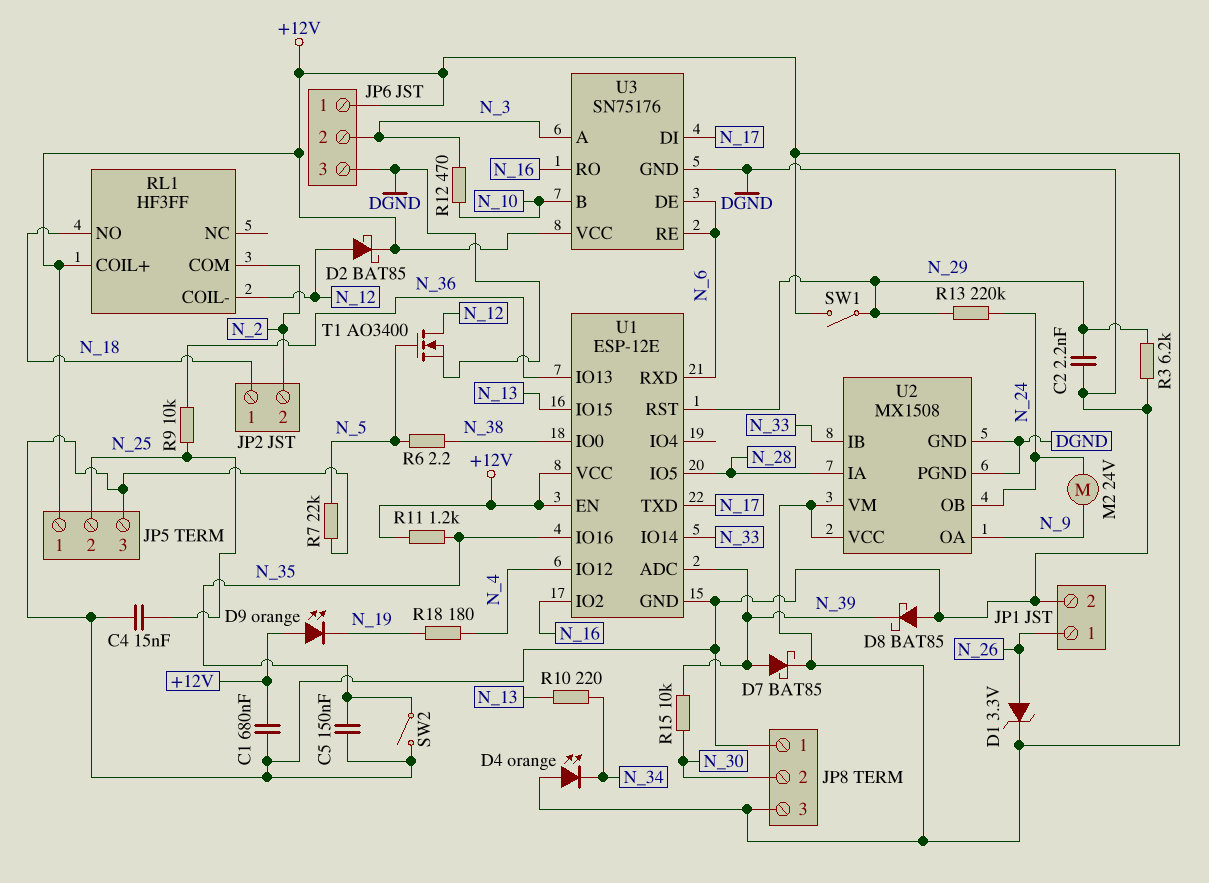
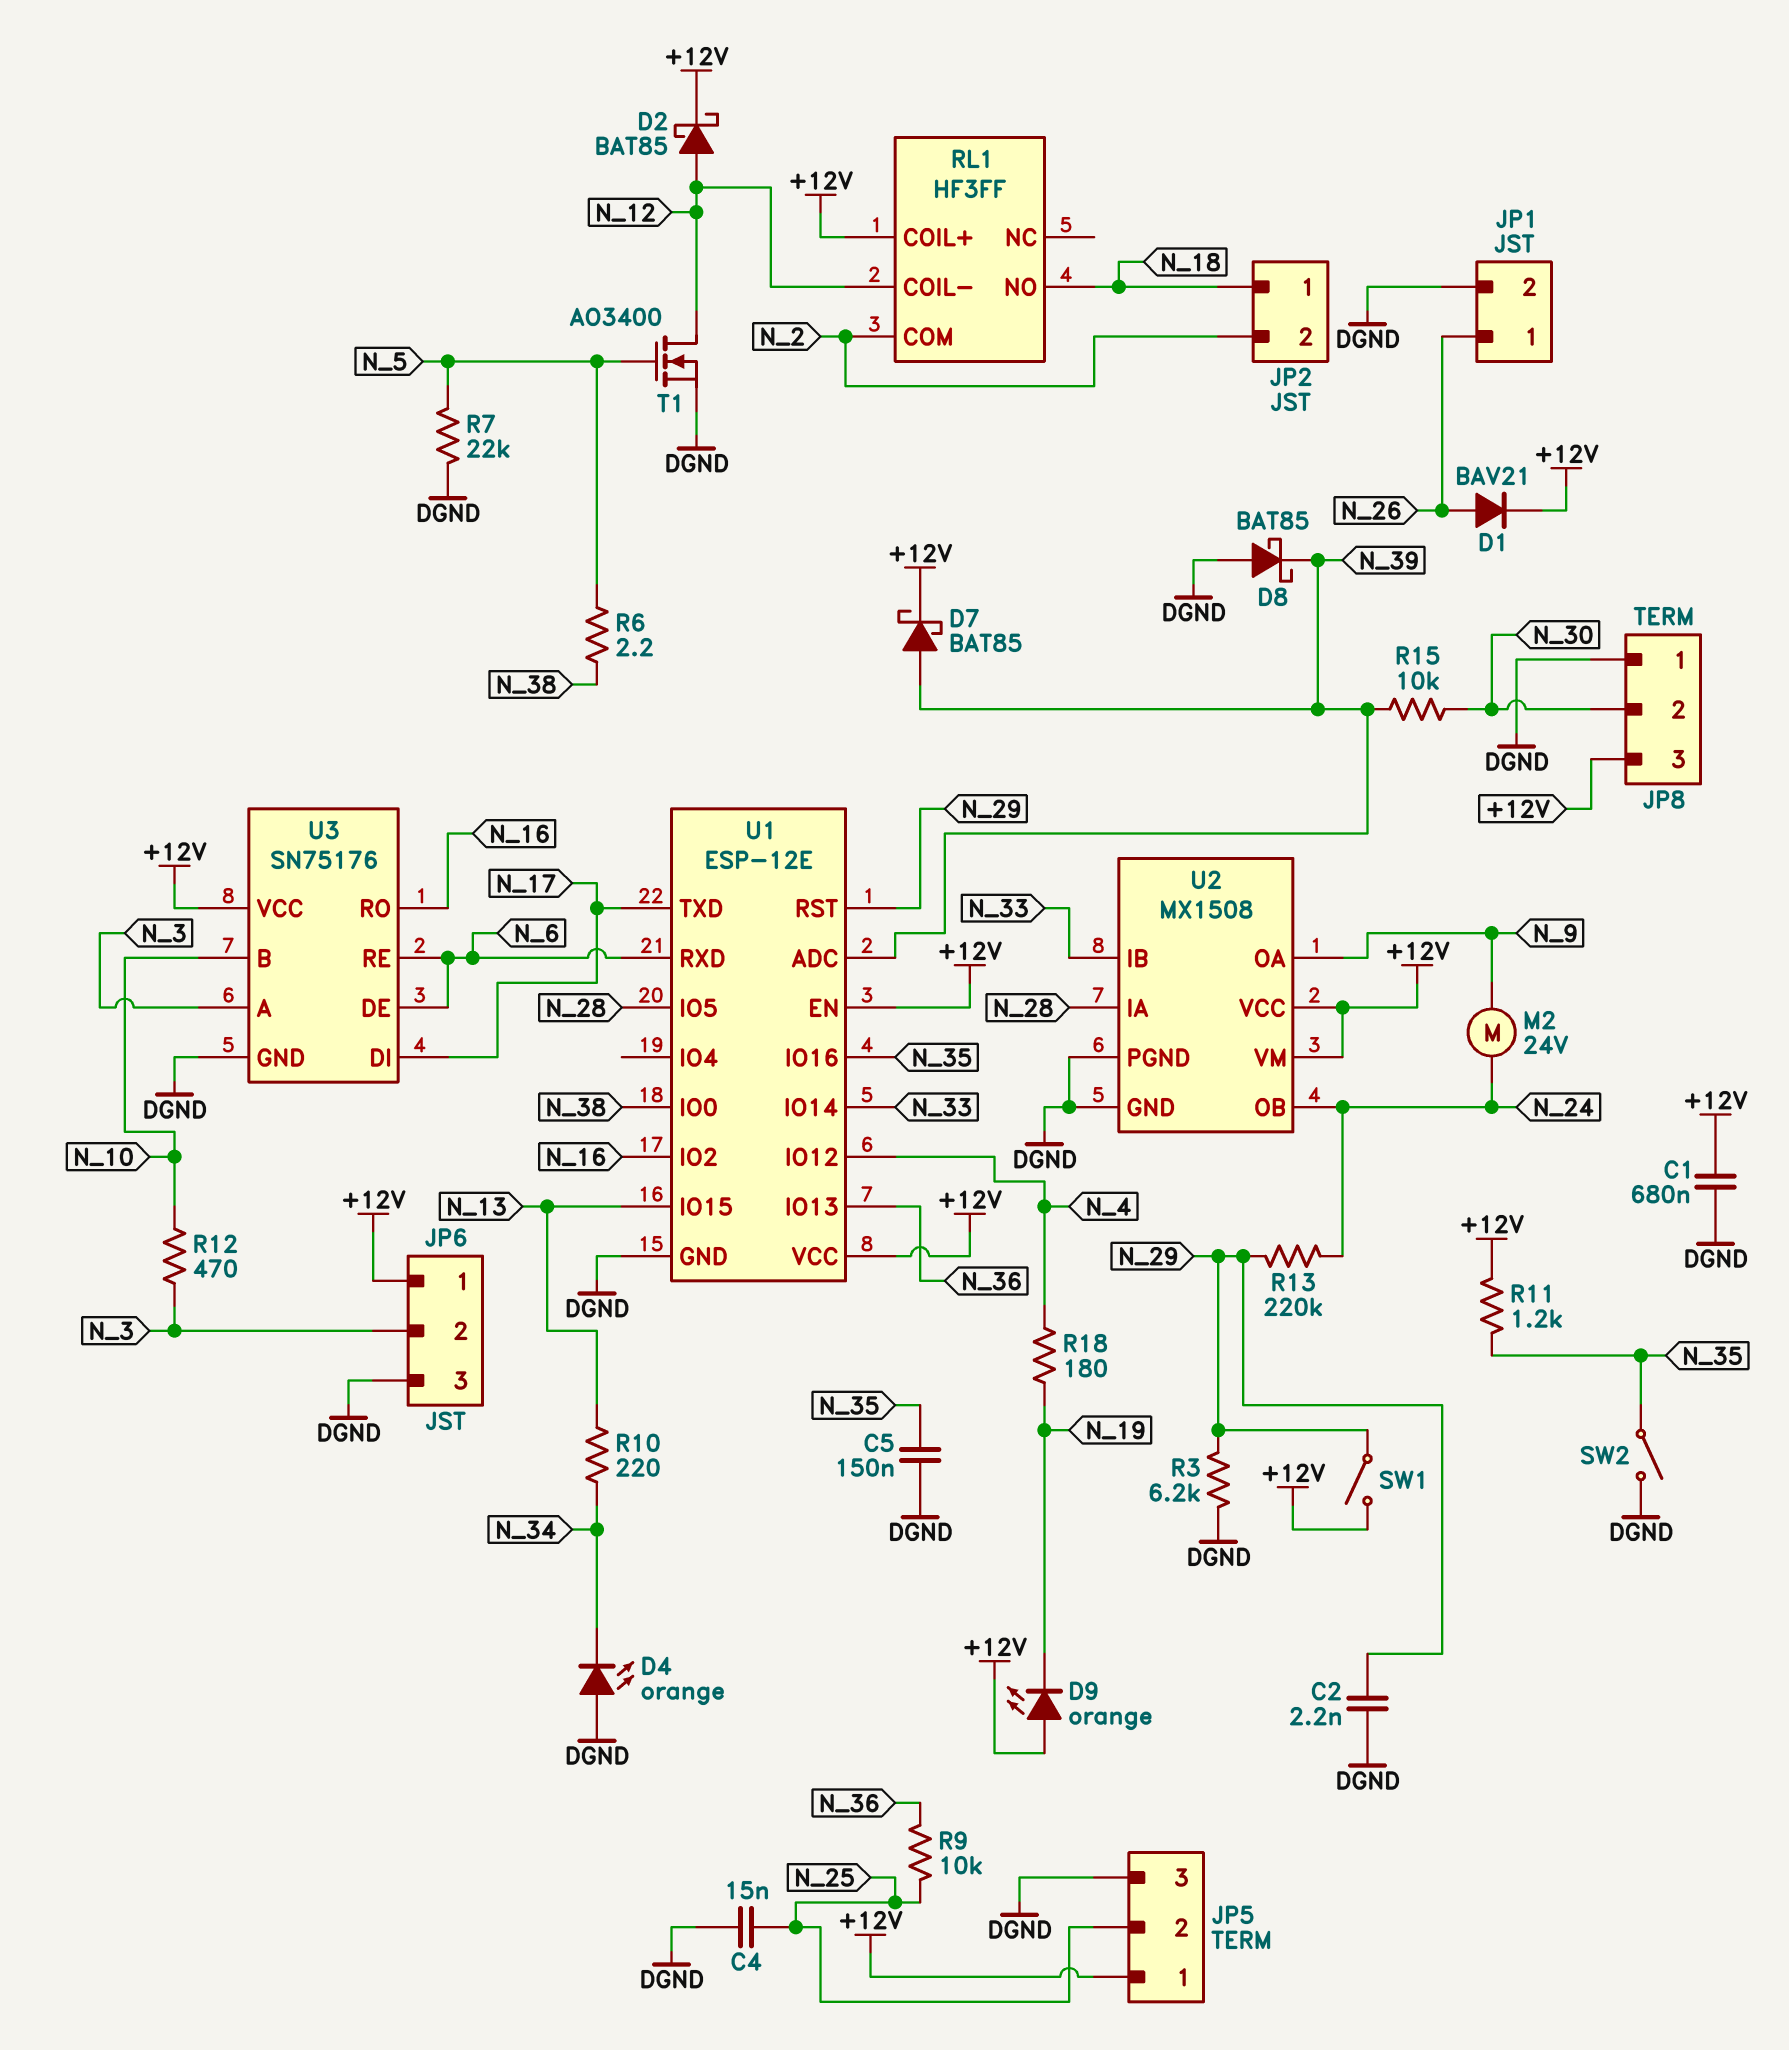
D1: zener 3.3V (A N_26, K +12V) -> diode BAV21 (A N_26, K +12V)
D4: LED orange (A +12V, K N_34) -> LED orange (A DGND, K N_34)

